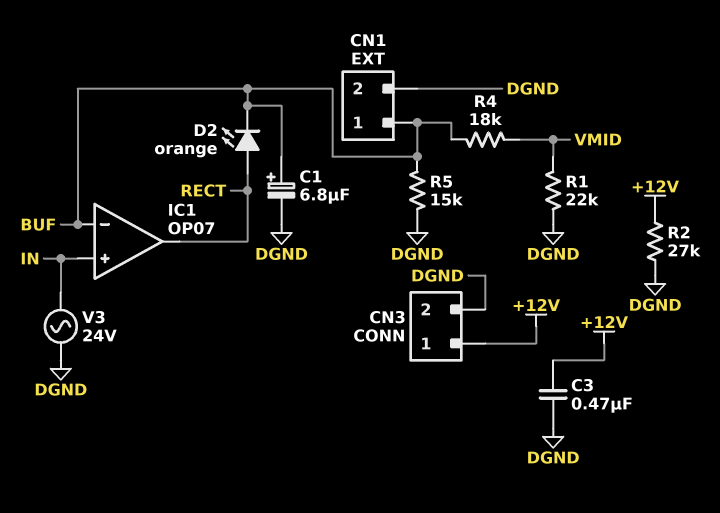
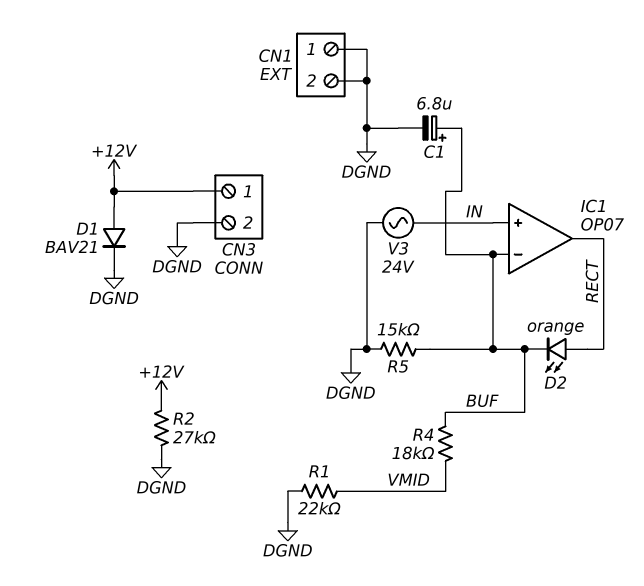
C3: 470nF (+12V, DGND) -> none
CN1 pin 1: BUF -> DGND
D1: none -> diode BAV21 (A +12V, K DGND)

